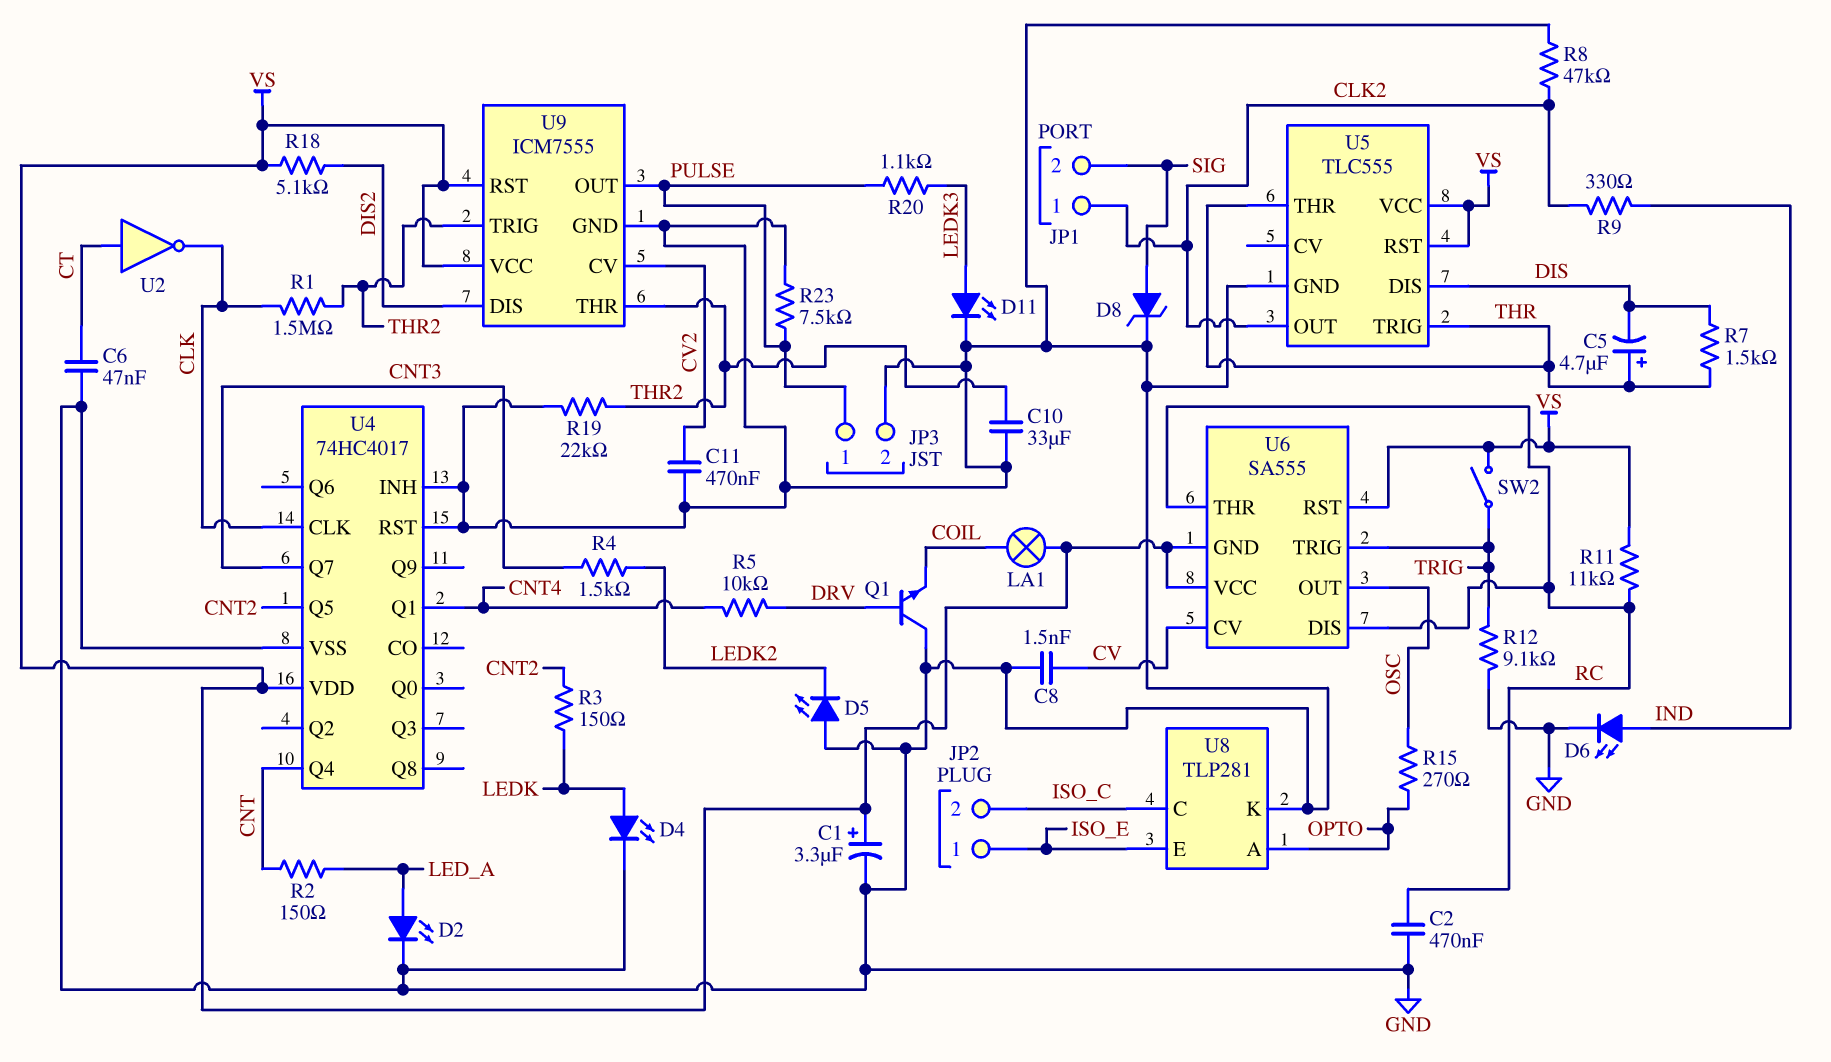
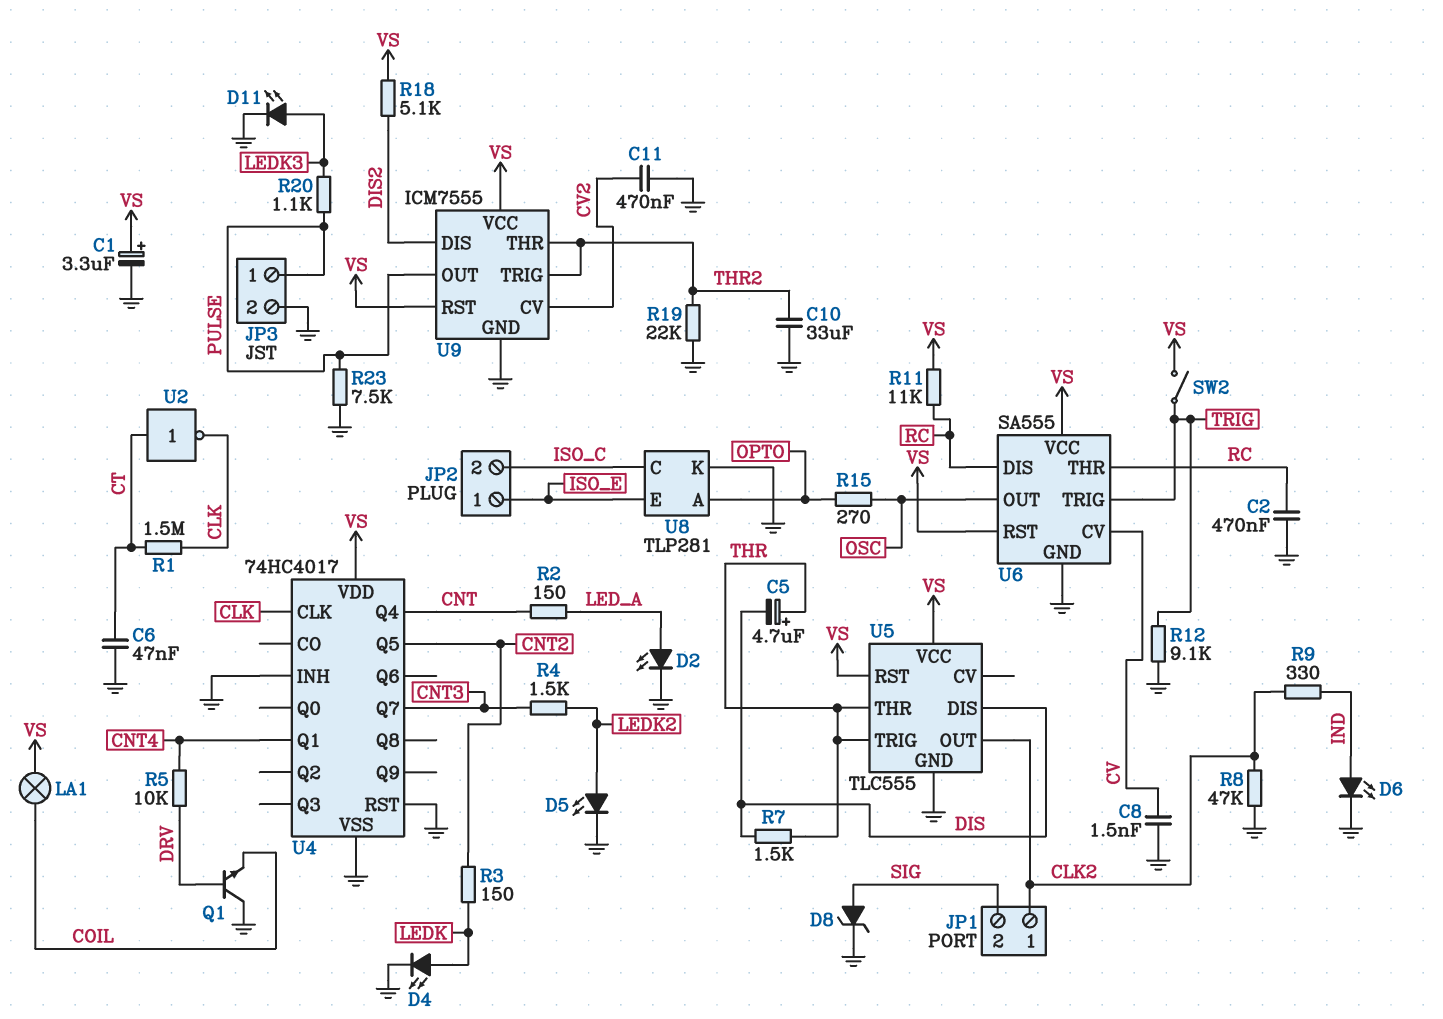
D5: LED (A GND, K LEDK2) -> LED (A LEDK2, K GND)
R1: 1.5M (CLK, THR2) -> 1.5M (CLK, CT)
U6 pin GND: VS -> GND

